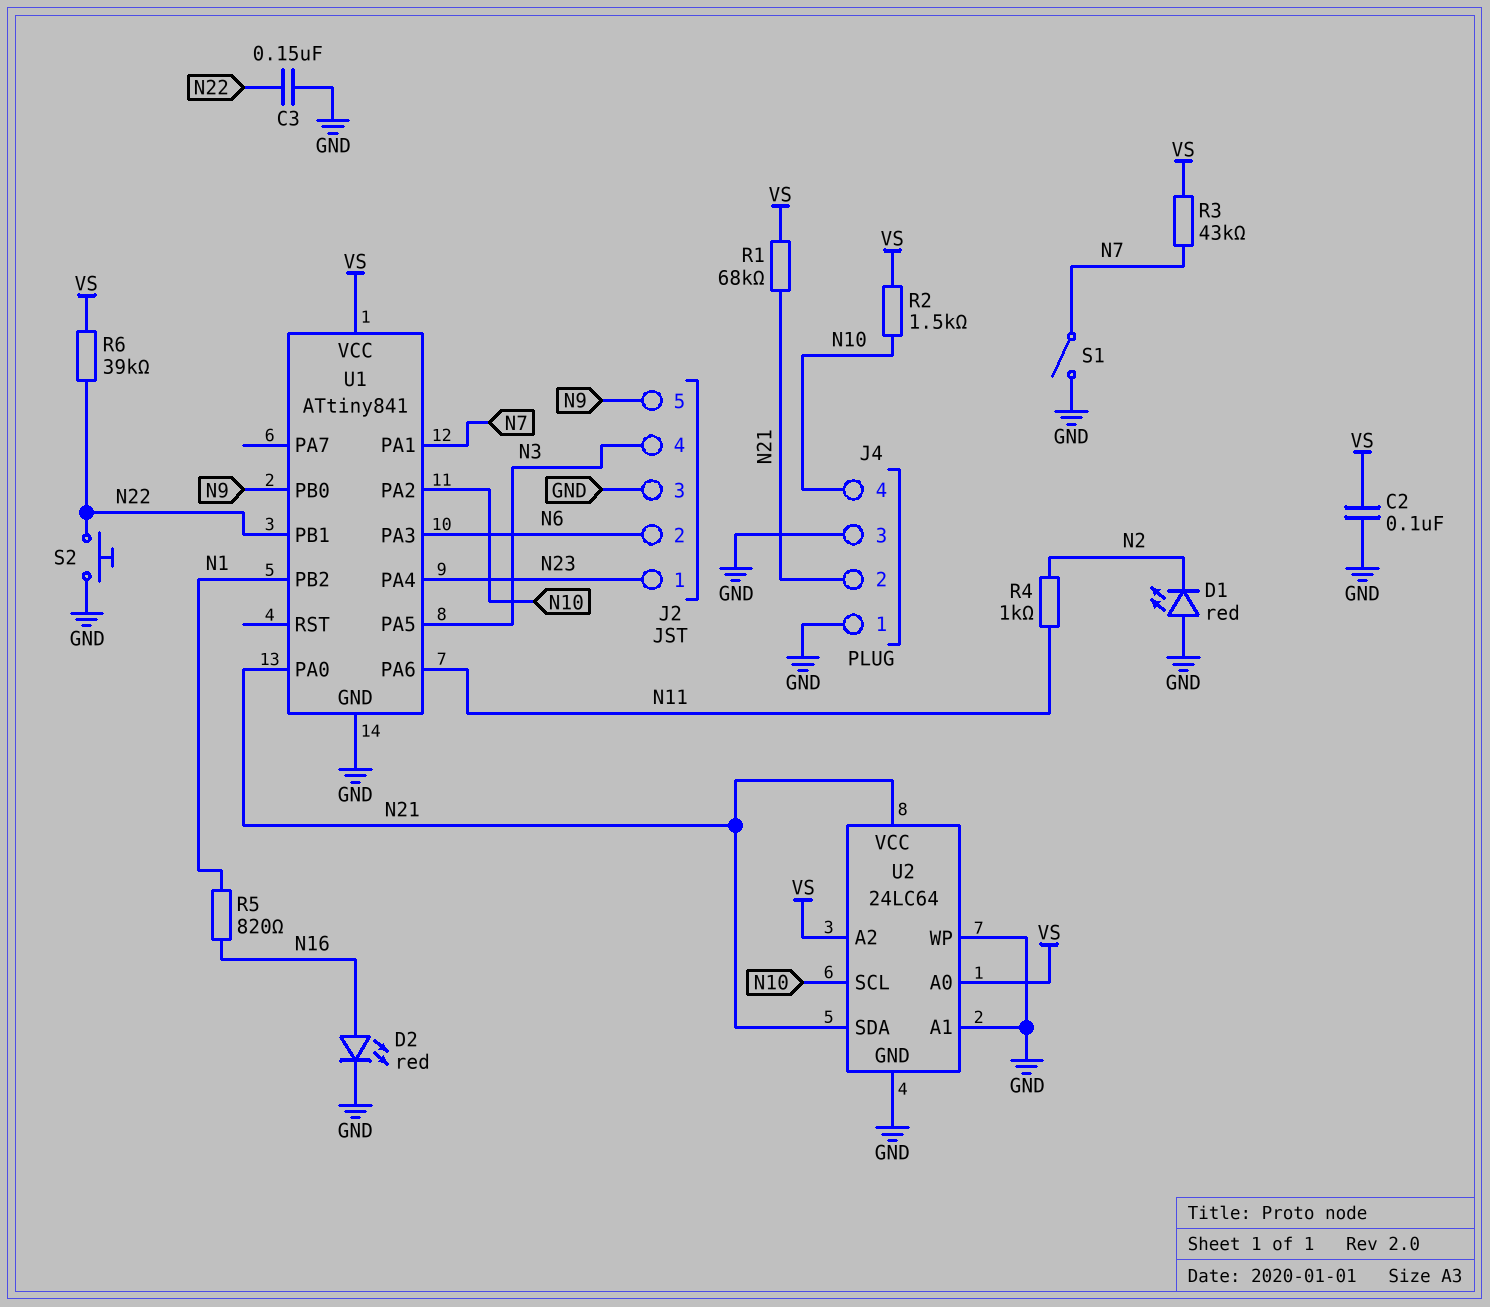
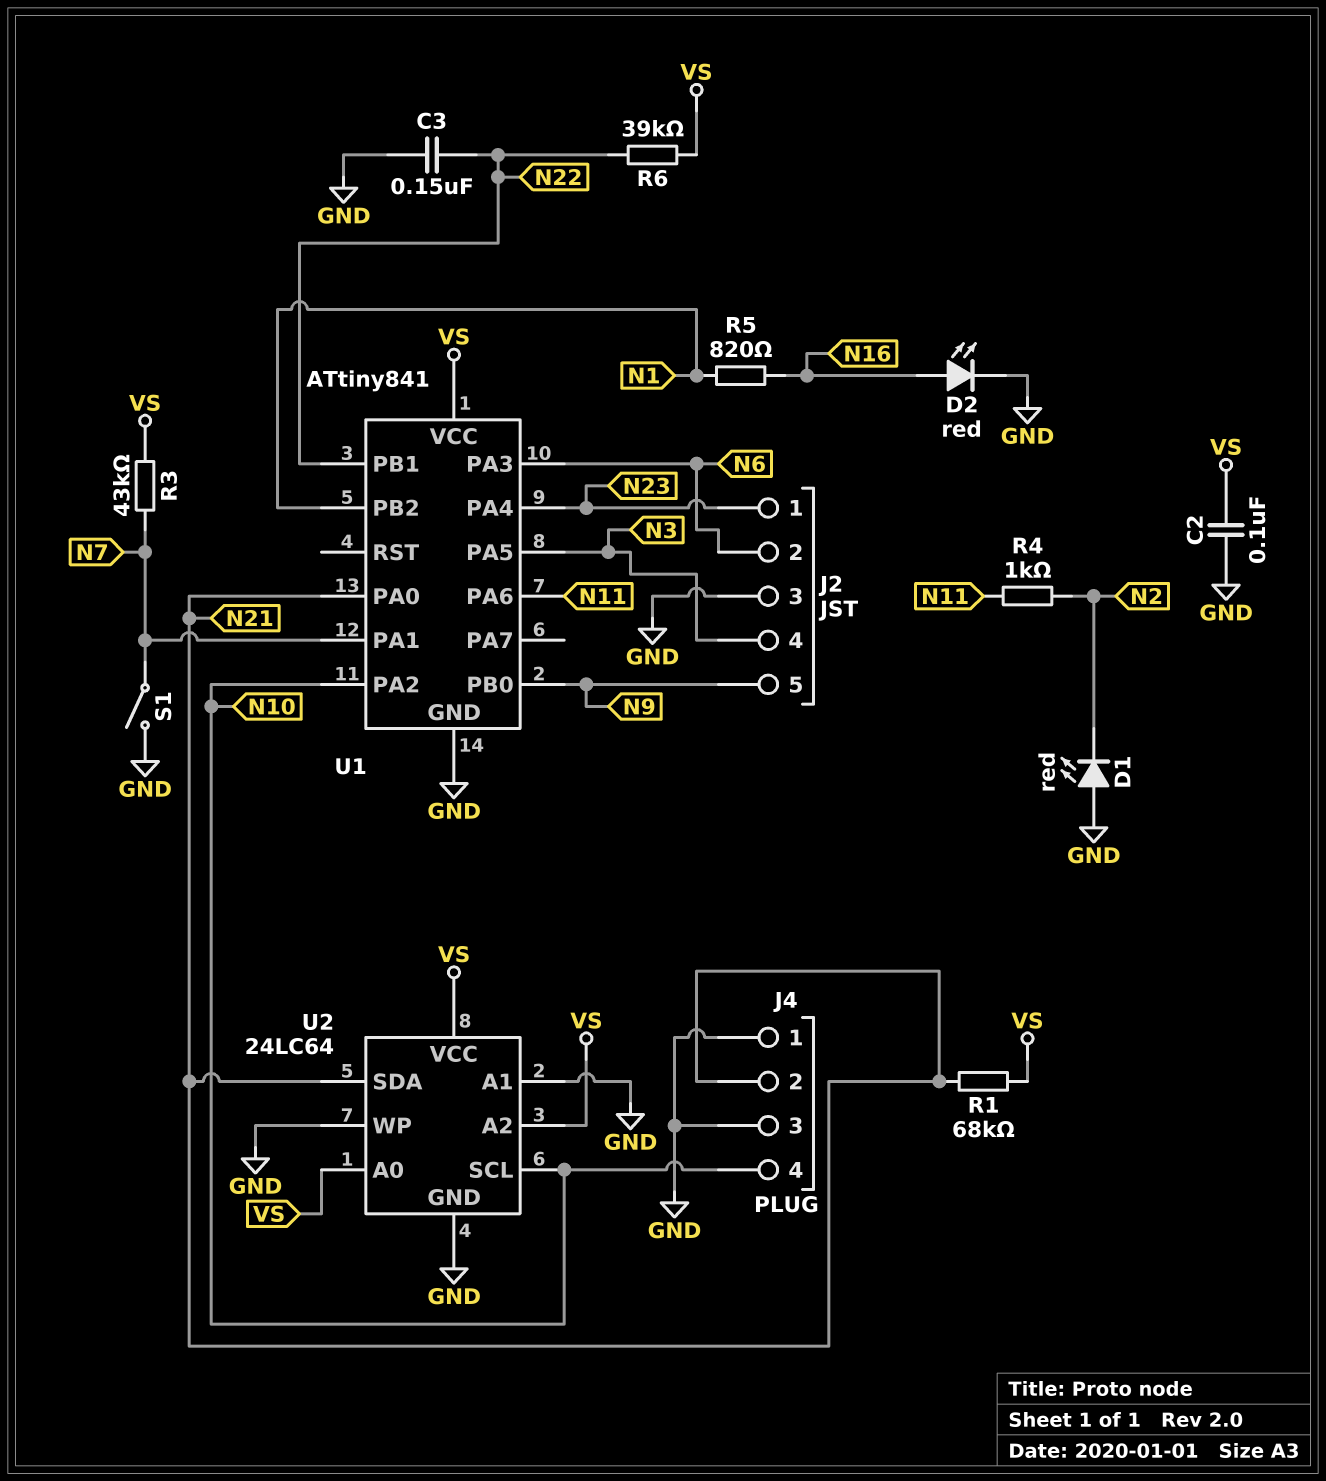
R2: 1.5k (N10, VS) -> none
S2: button (GND, N22) -> none
U2 pin VCC: N21 -> VS

